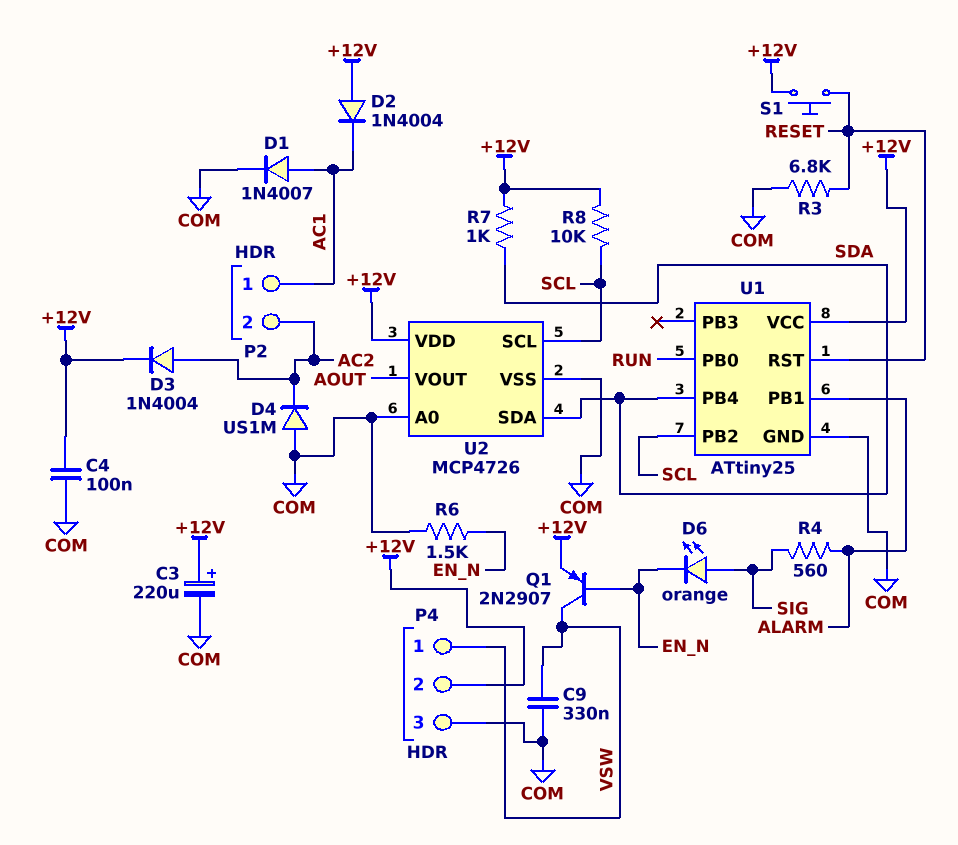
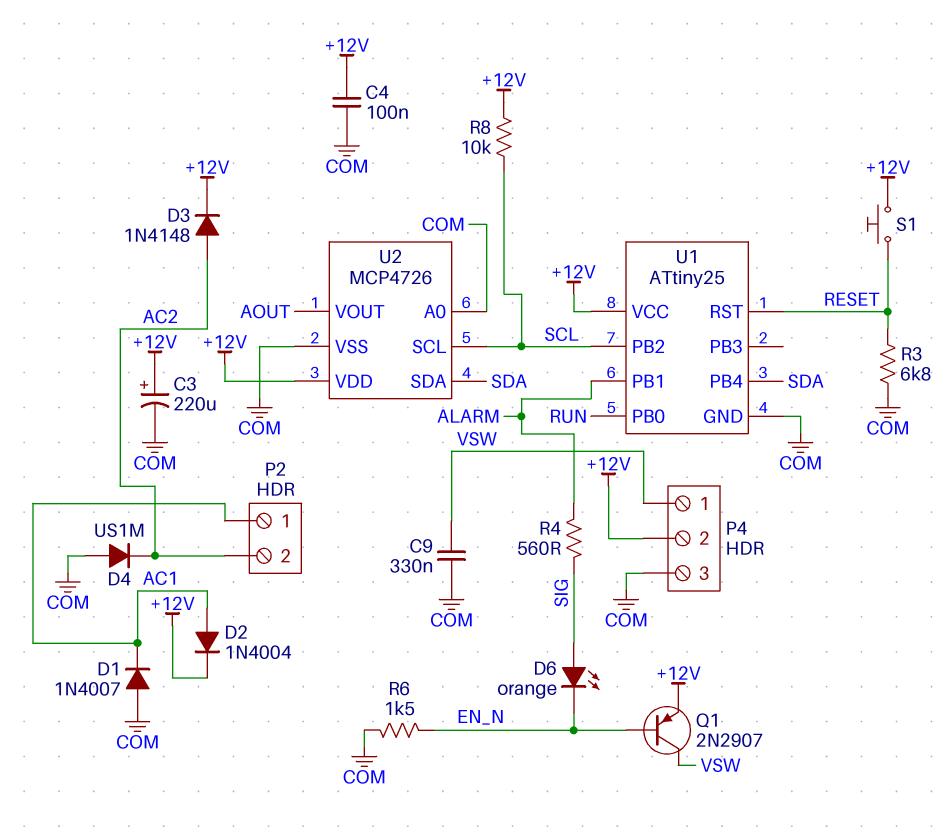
D1: diode 1N4007 (A AC1, K COM) -> diode 1N4007 (A COM, K AC1)
D2: diode 1N4004 (A +12V, K AC1) -> diode 1N4004 (A AC1, K +12V)
D3: diode 1N4004 (A AC2, K +12V) -> diode 1N4148 (A AC2, K +12V)
R7: 1k (+12V, SDA) -> none

